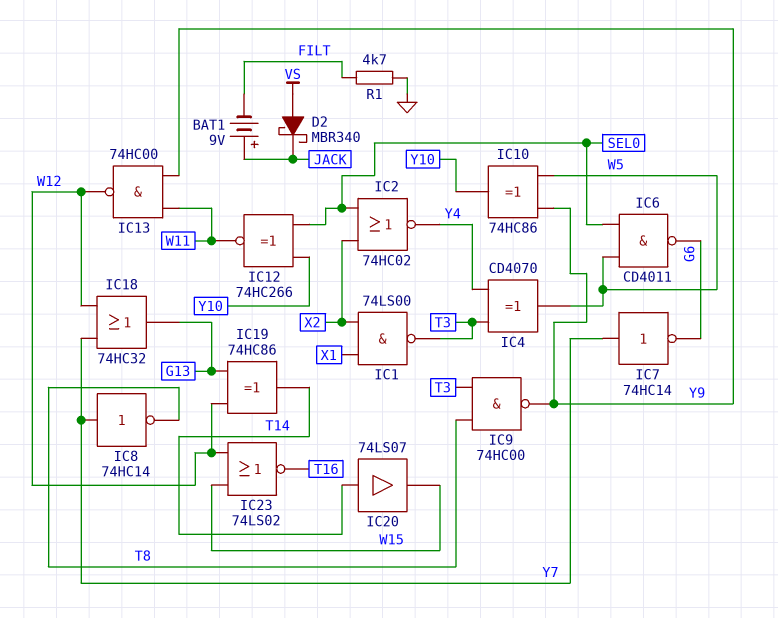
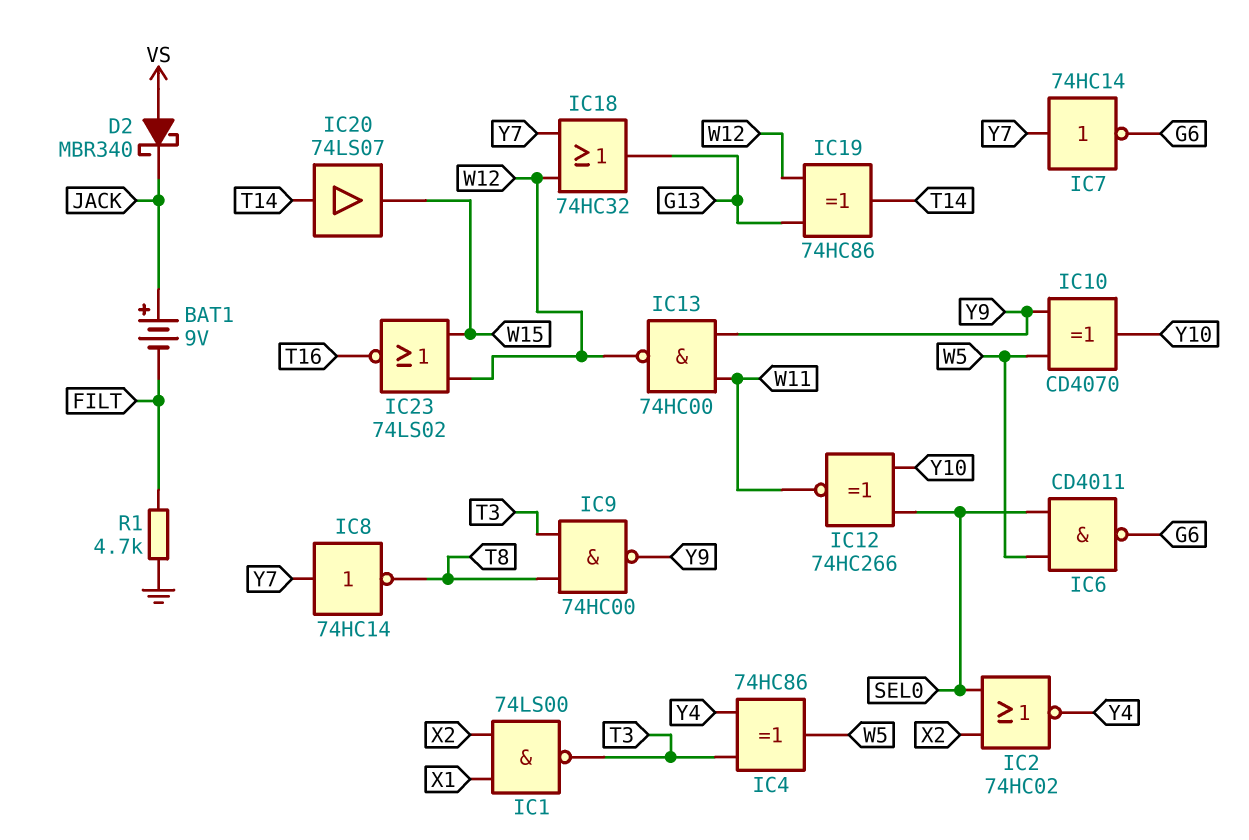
IC4: XOR CD4070 (in T3, in Y4, out W5) -> XOR 74HC86 (in T3, in Y4, out W5)
IC10: XOR 74HC86 (in W5, in Y9, out Y10) -> XOR CD4070 (in W5, in Y9, out Y10)

